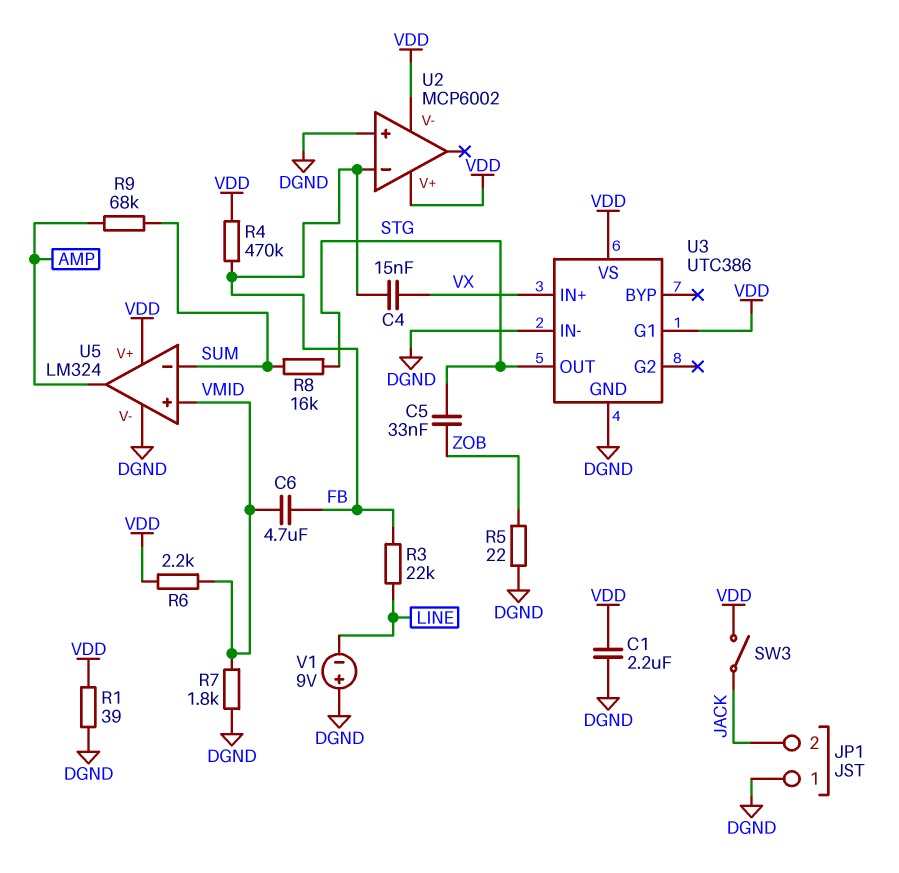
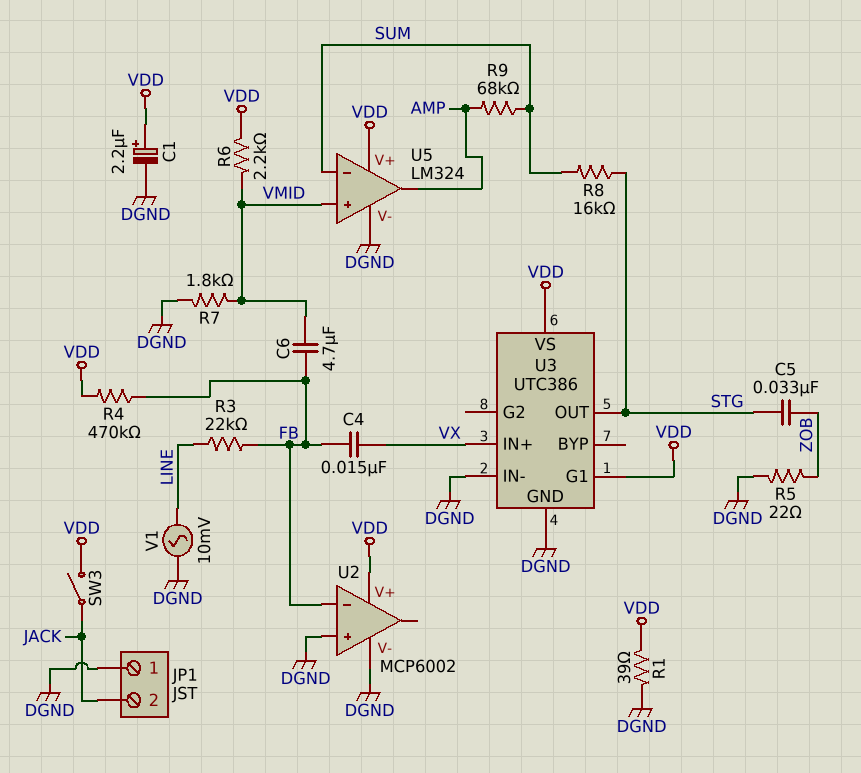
C1: 2.2uF (DGND, VDD) -> 2.2uF (plus VDD, minus DGND)
U2 pin V-: VDD -> DGND
V1: 9V (plus DGND, minus LINE) -> AC 10mV (DGND, LINE)

